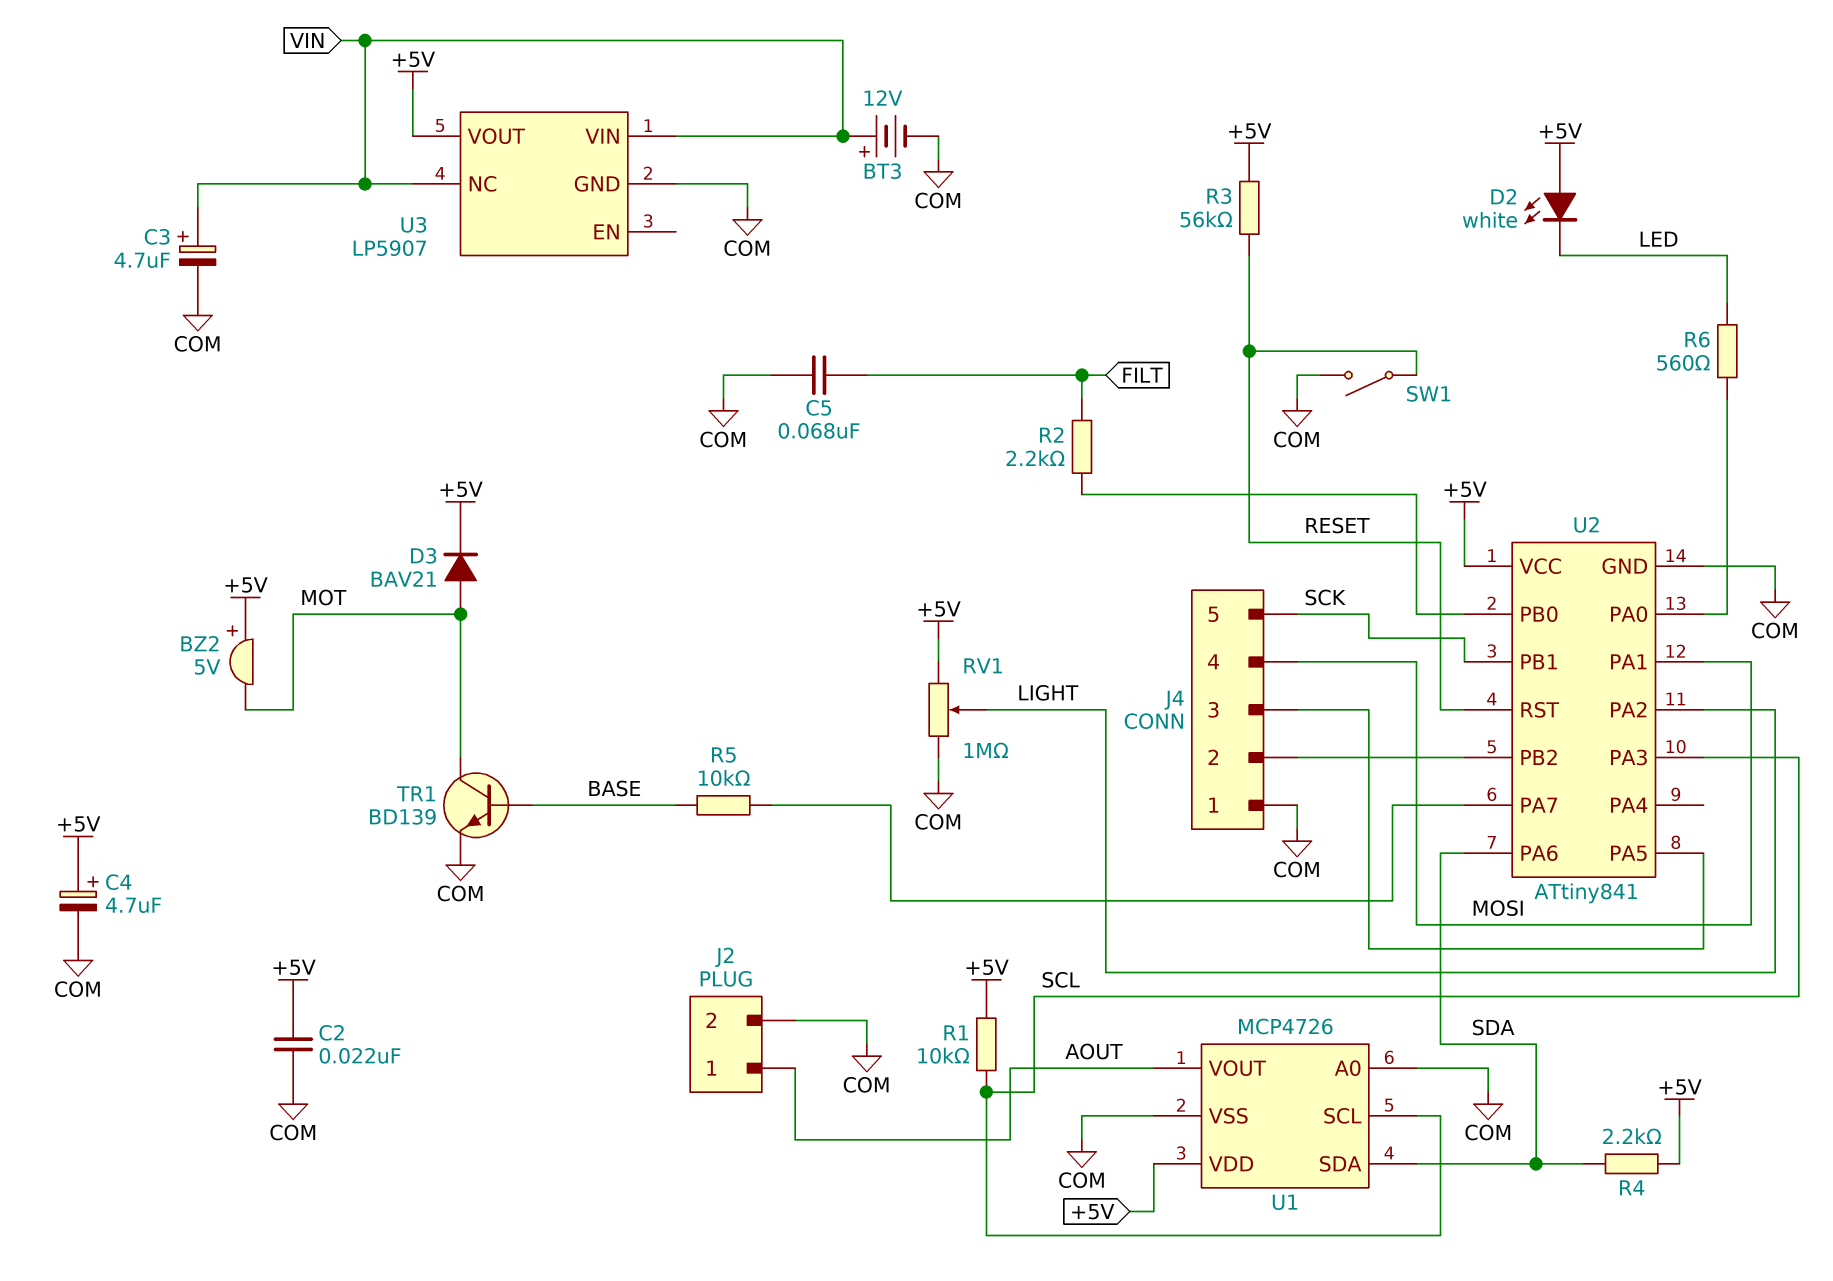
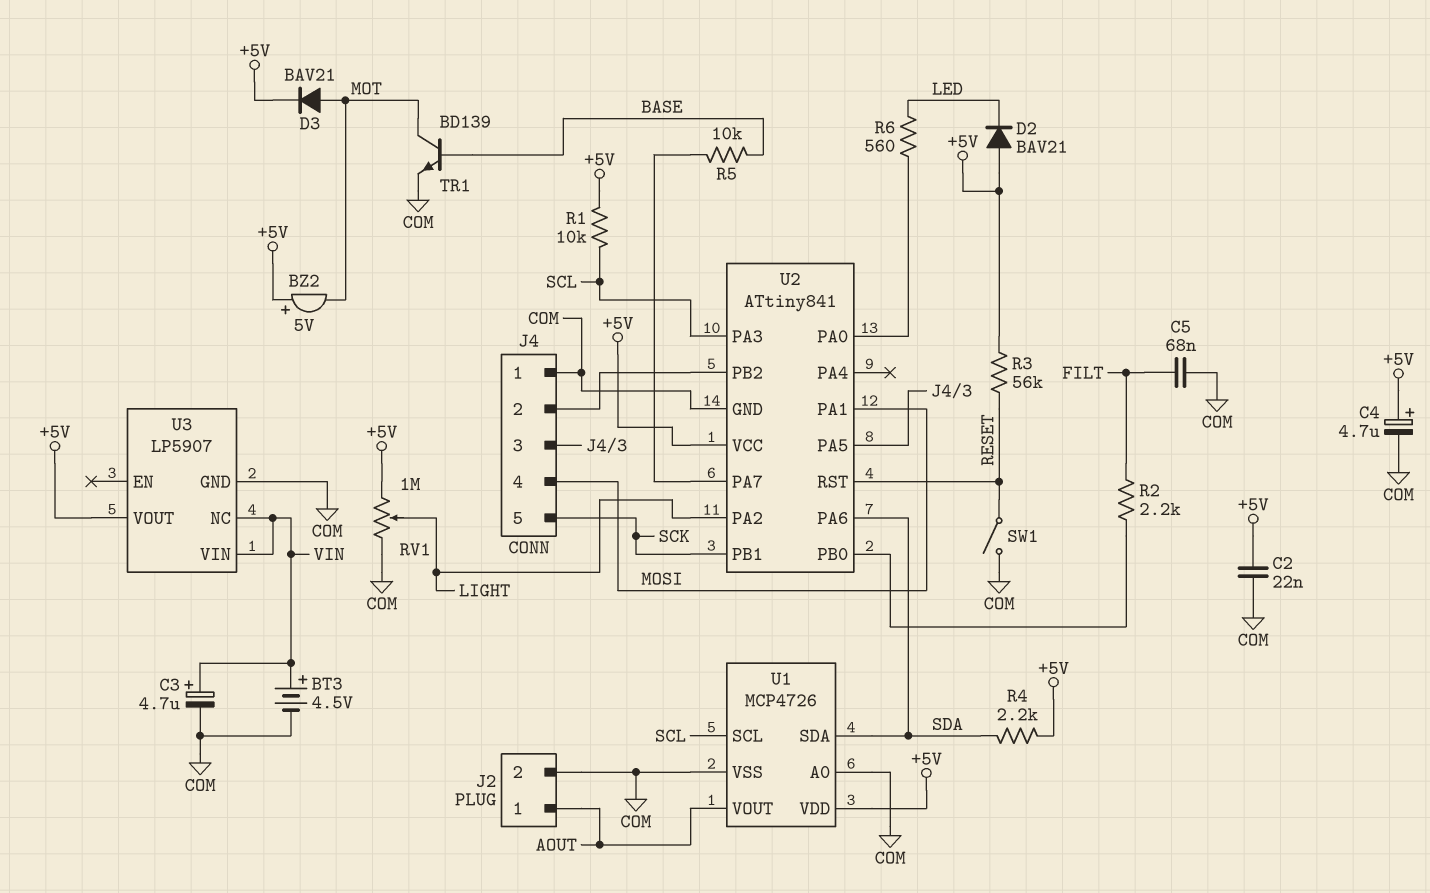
BT3: 12V (plus VIN, minus COM) -> 4.5V (plus VIN, minus COM)
D2: LED white (A +5V, K LED) -> diode BAV21 (A +5V, K LED)

